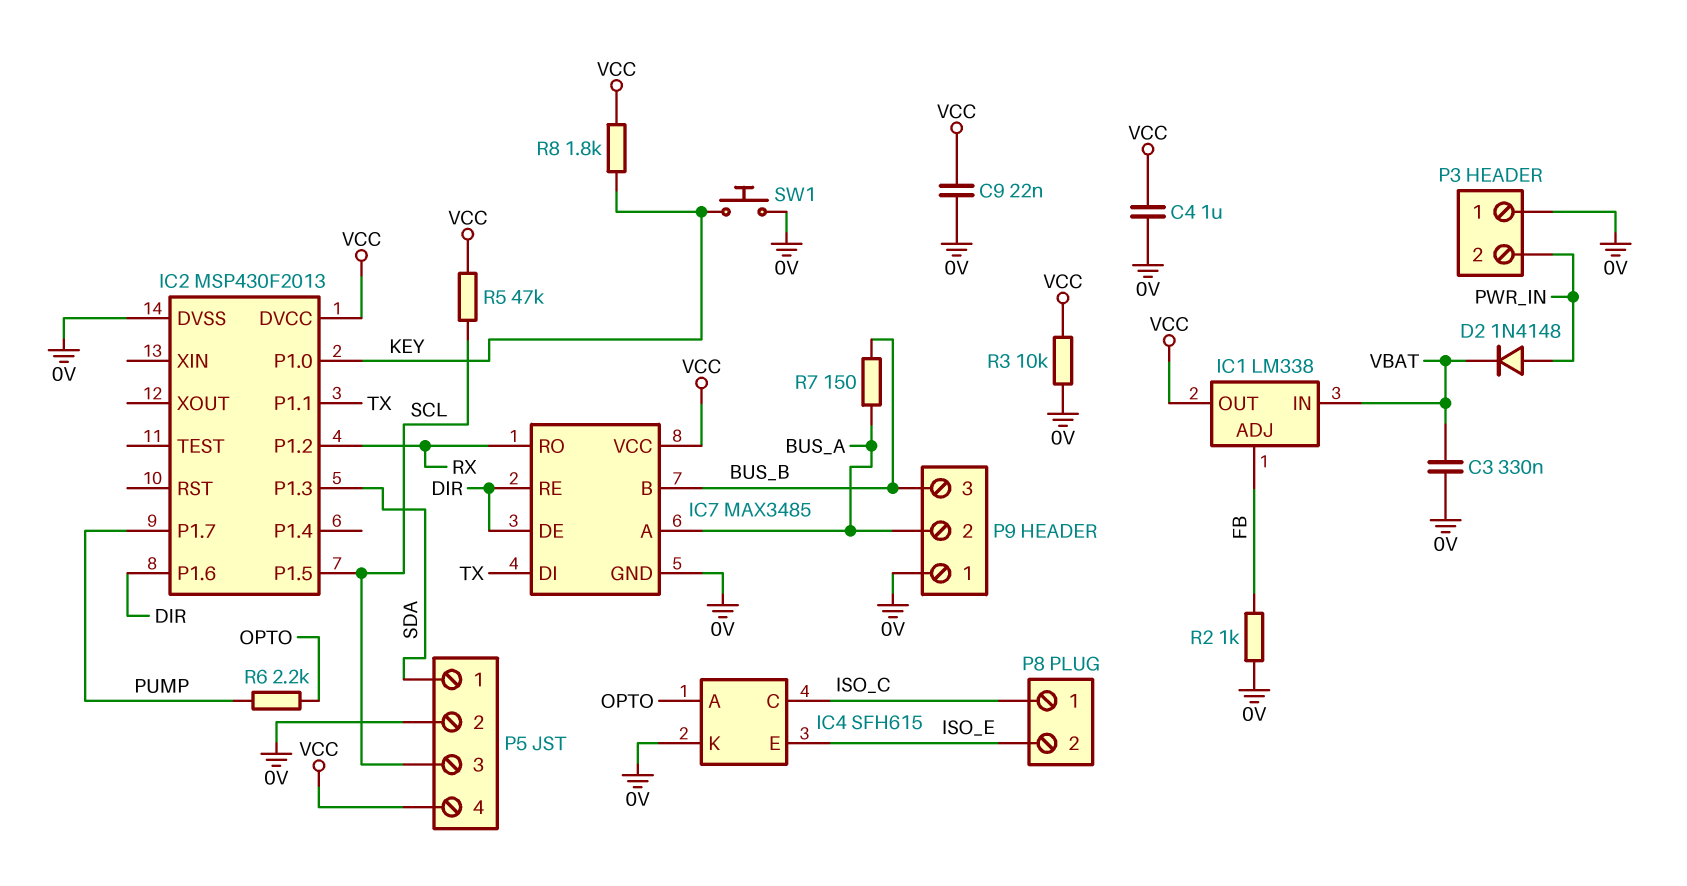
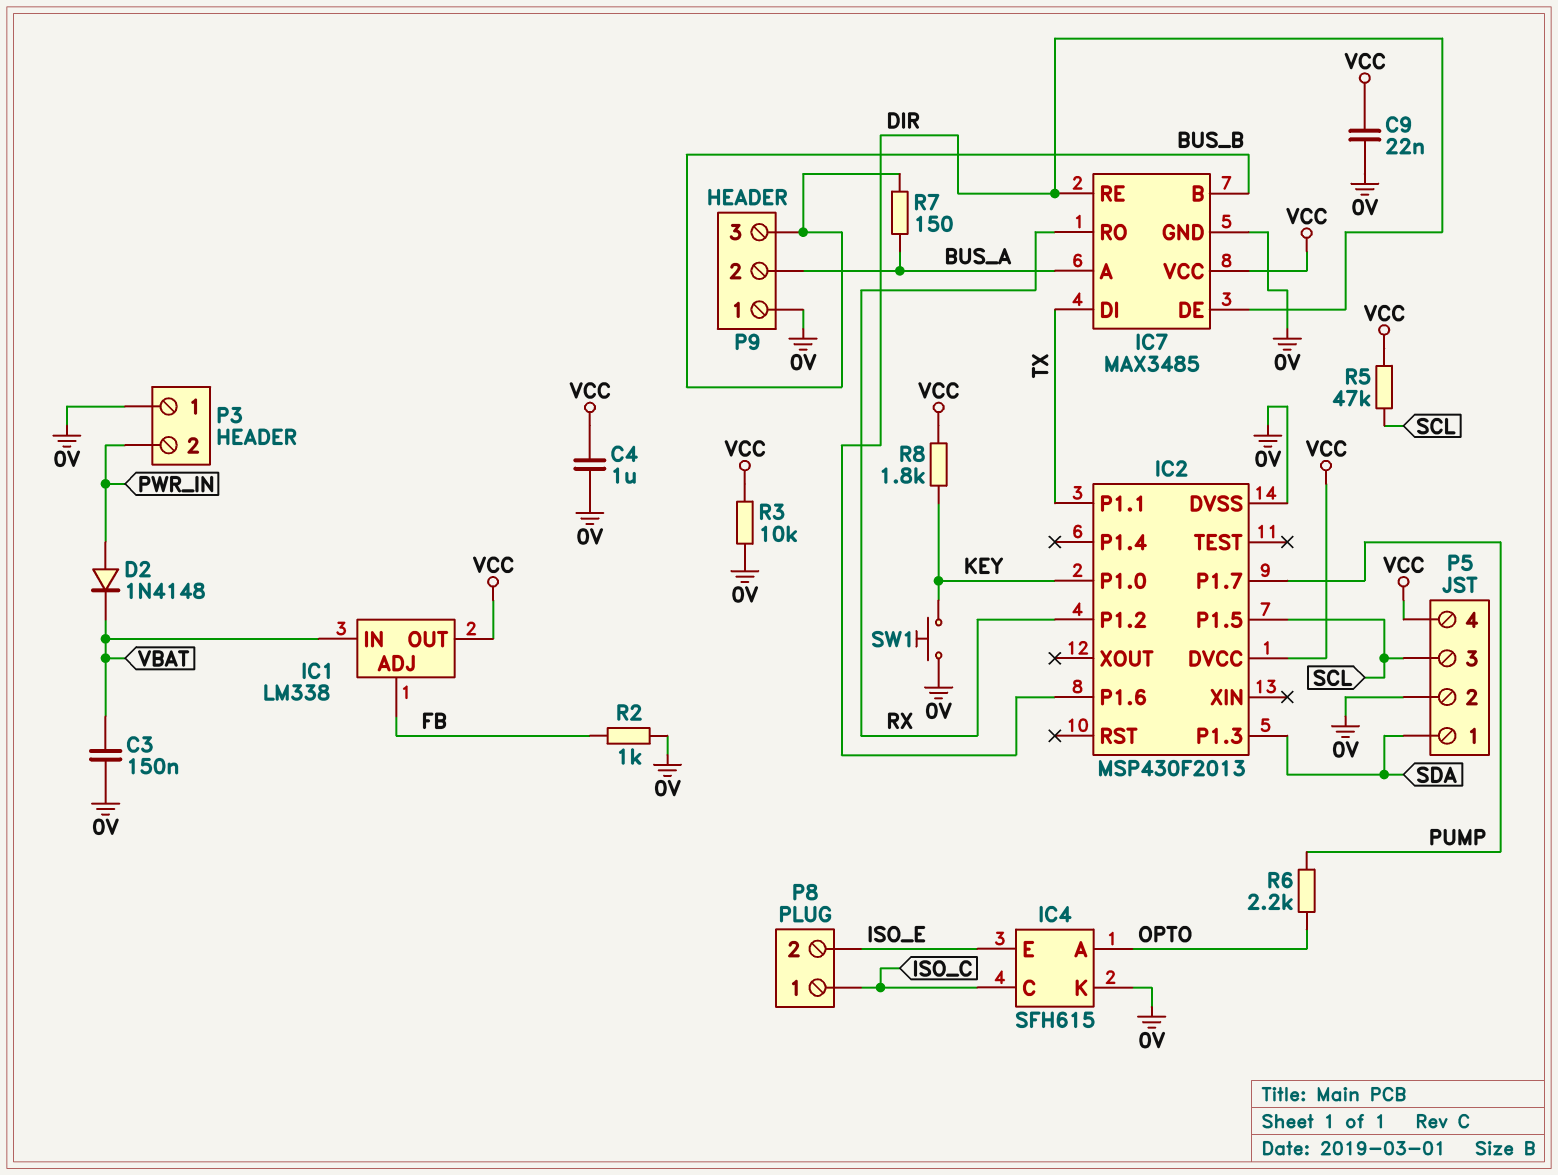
C3: 330nF (0V, VBAT) -> 150nF (0V, VBAT)

